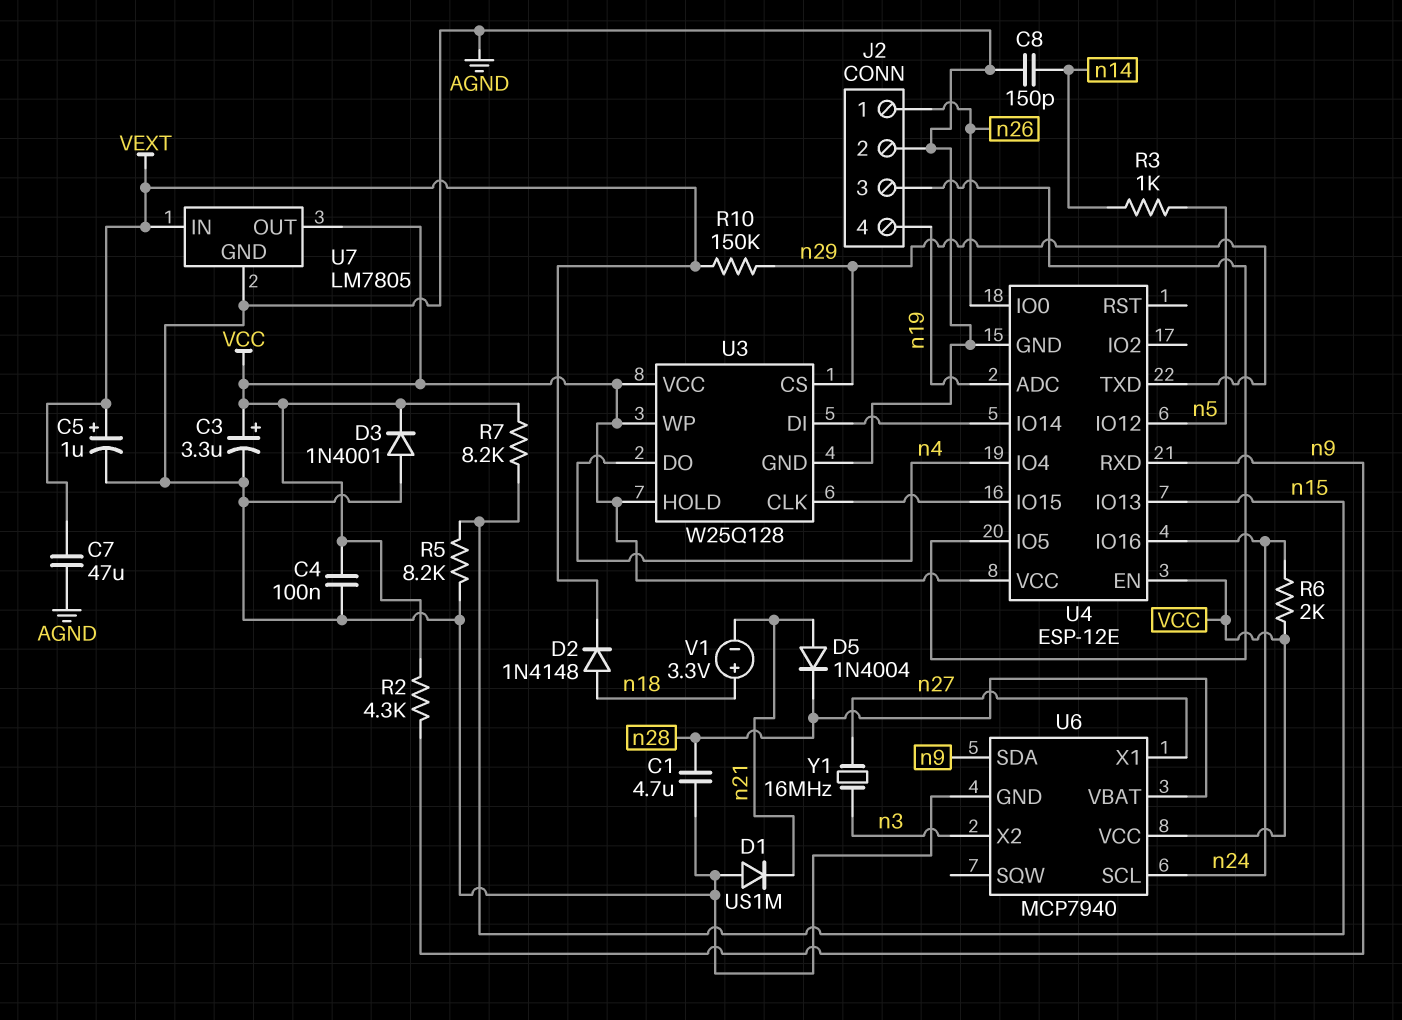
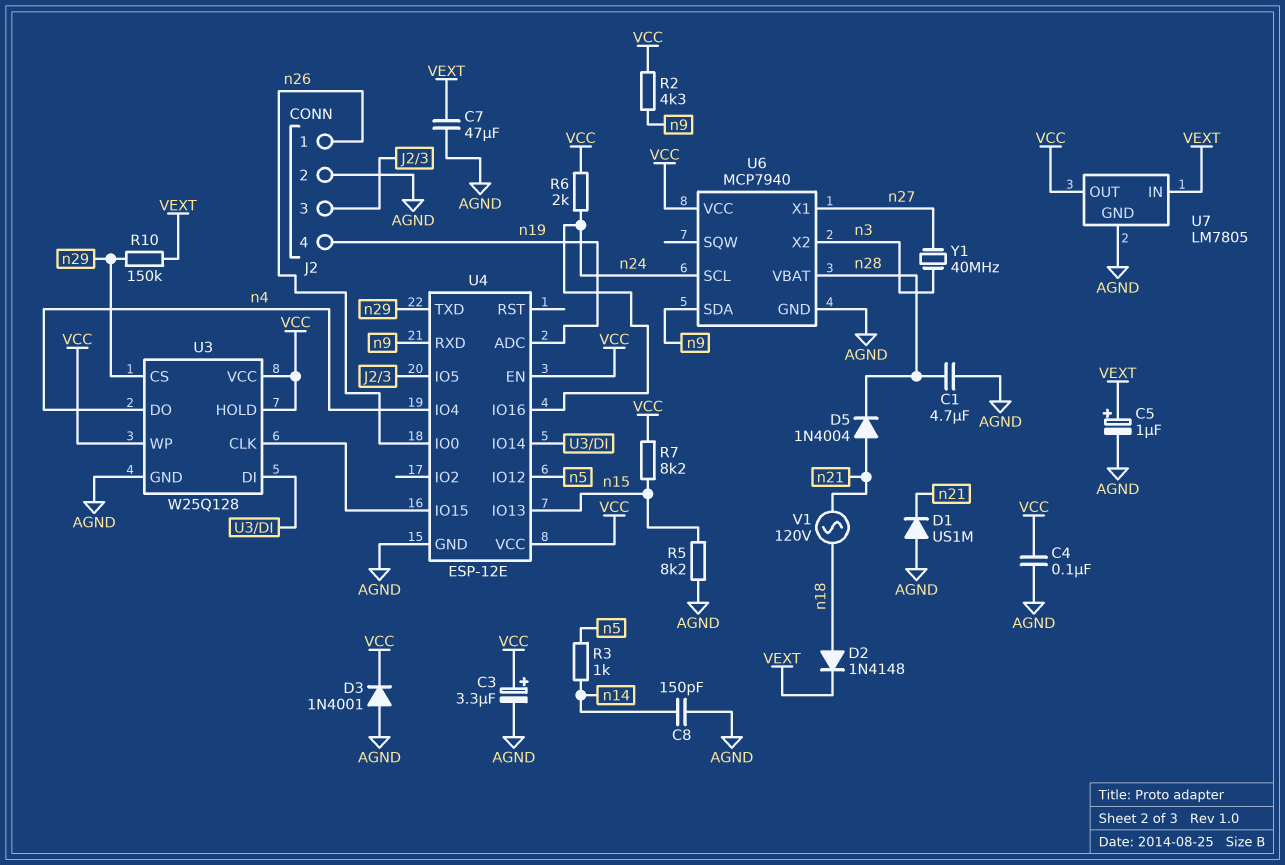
V1: 3.3V (plus n18, minus n21) -> AC 120V (n18, n21)
Y1: 16MHz (n3, n27) -> 40MHz (n3, n27)

